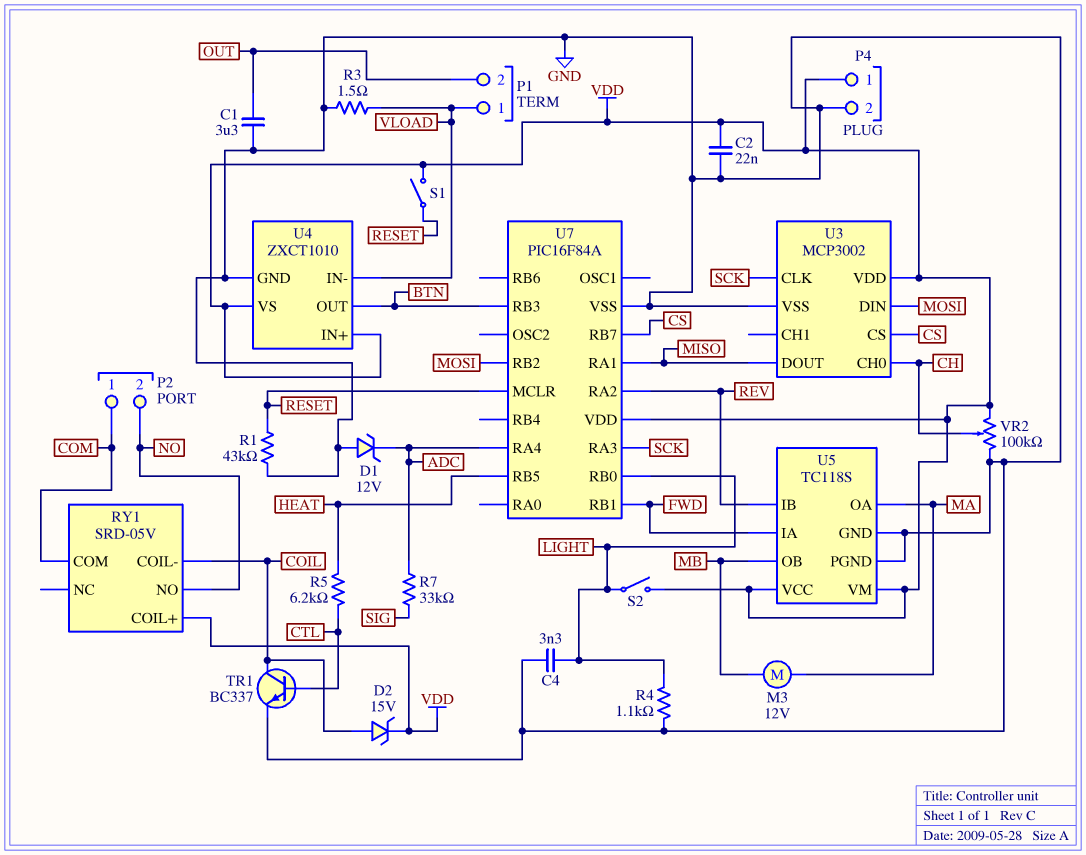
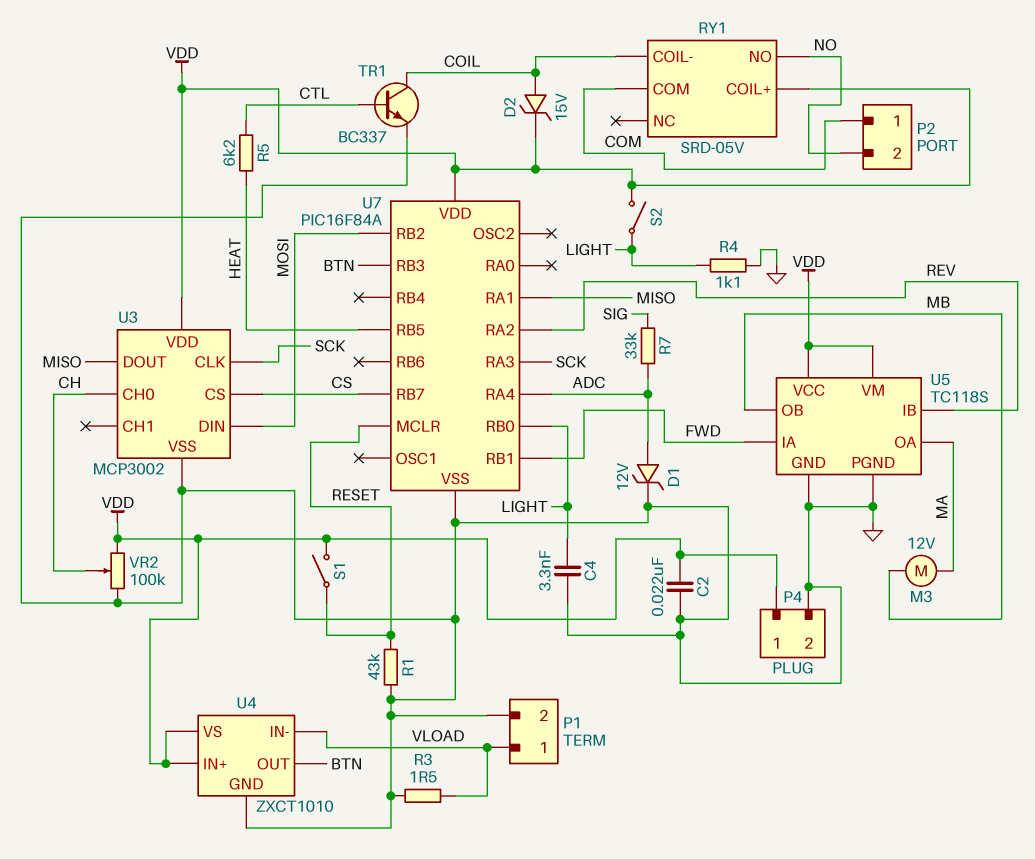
C1: 3.3uF (GND, OUT) -> none
D1: zener 12V (A GND, K ADC) -> zener 12V (A ADC, K GND)
P1 pin 2: OUT -> GND

